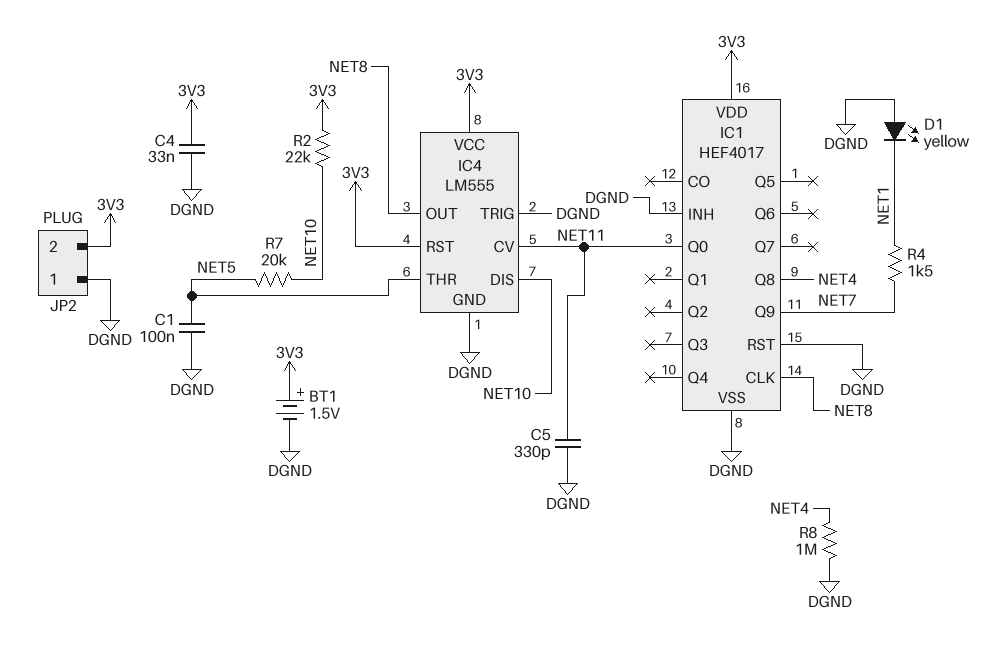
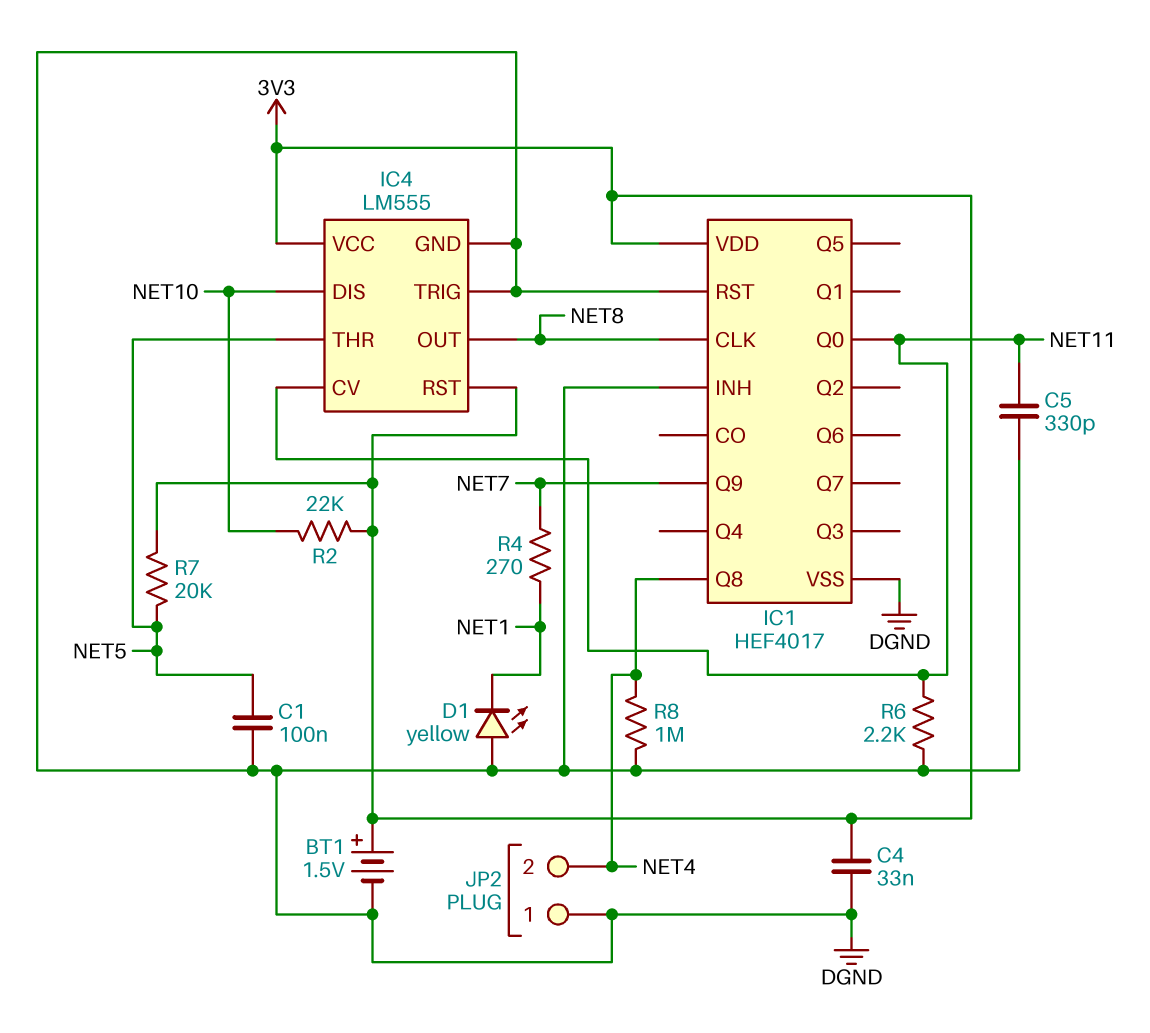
JP2 pin 2: 3V3 -> NET4
R4: 1.5k (NET1, NET7) -> 270 (NET1, NET7)
R6: none -> 2.2k (DGND, NET11)
R7: 20k (NET5, NET10) -> 20k (3V3, NET5)

